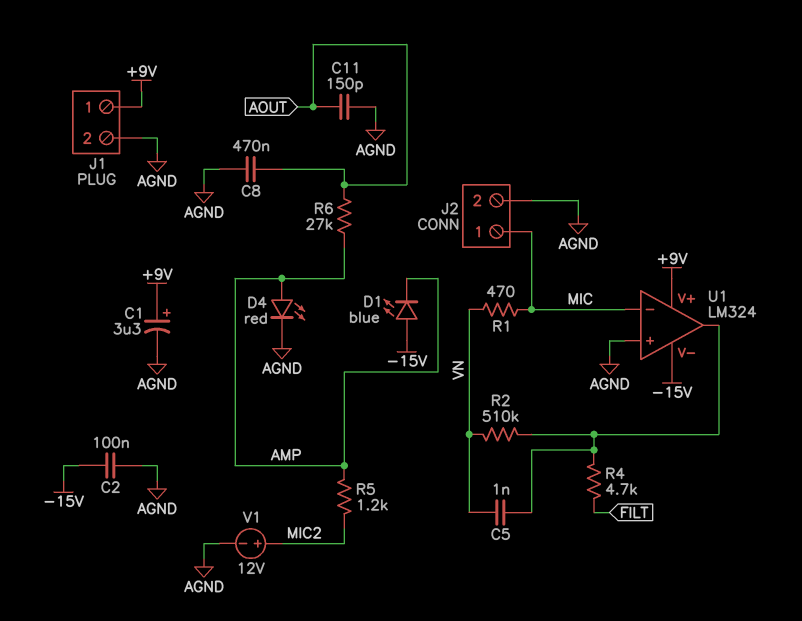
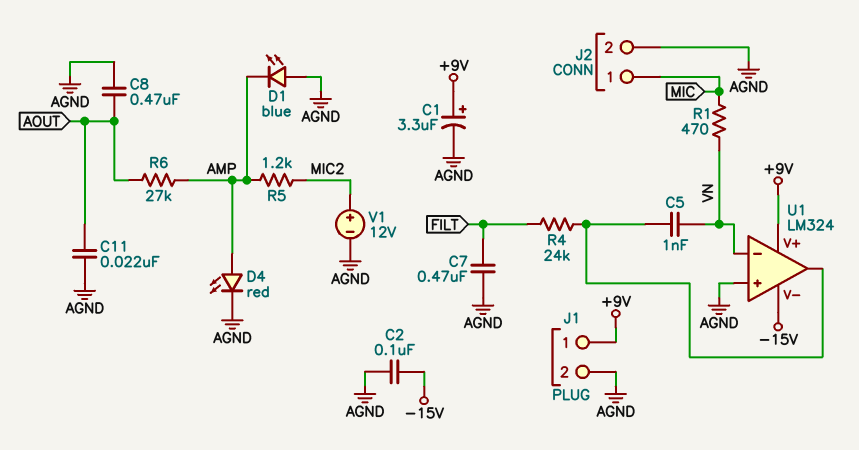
C7: none -> 470nF (AGND, FILT)
C11: 150pF (AGND, AOUT) -> 22nF (AGND, AOUT)
D1: LED blue (A -15V, K AMP) -> LED blue (A AGND, K AMP)
R2: 510k (U1/out, VN) -> none
R4: 4.7k (FILT, U1/out) -> 24k (FILT, U1/out)
U1 pin in-: MIC -> VN

